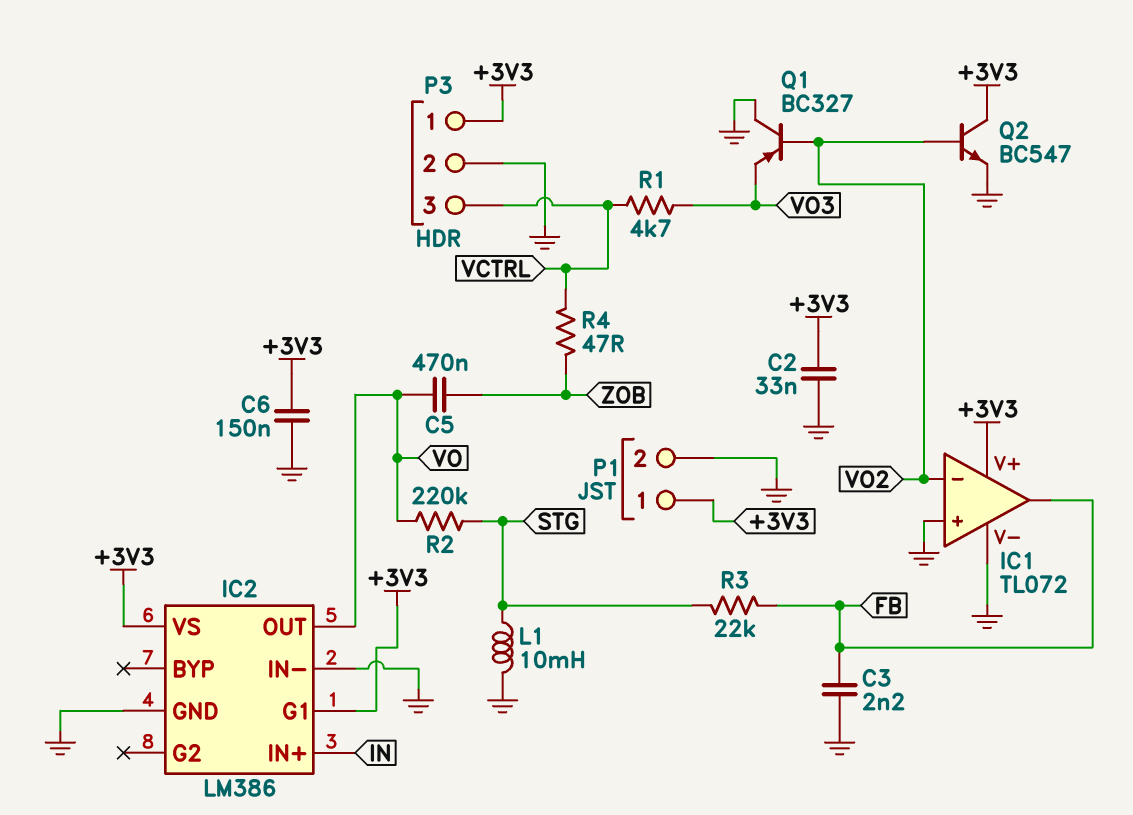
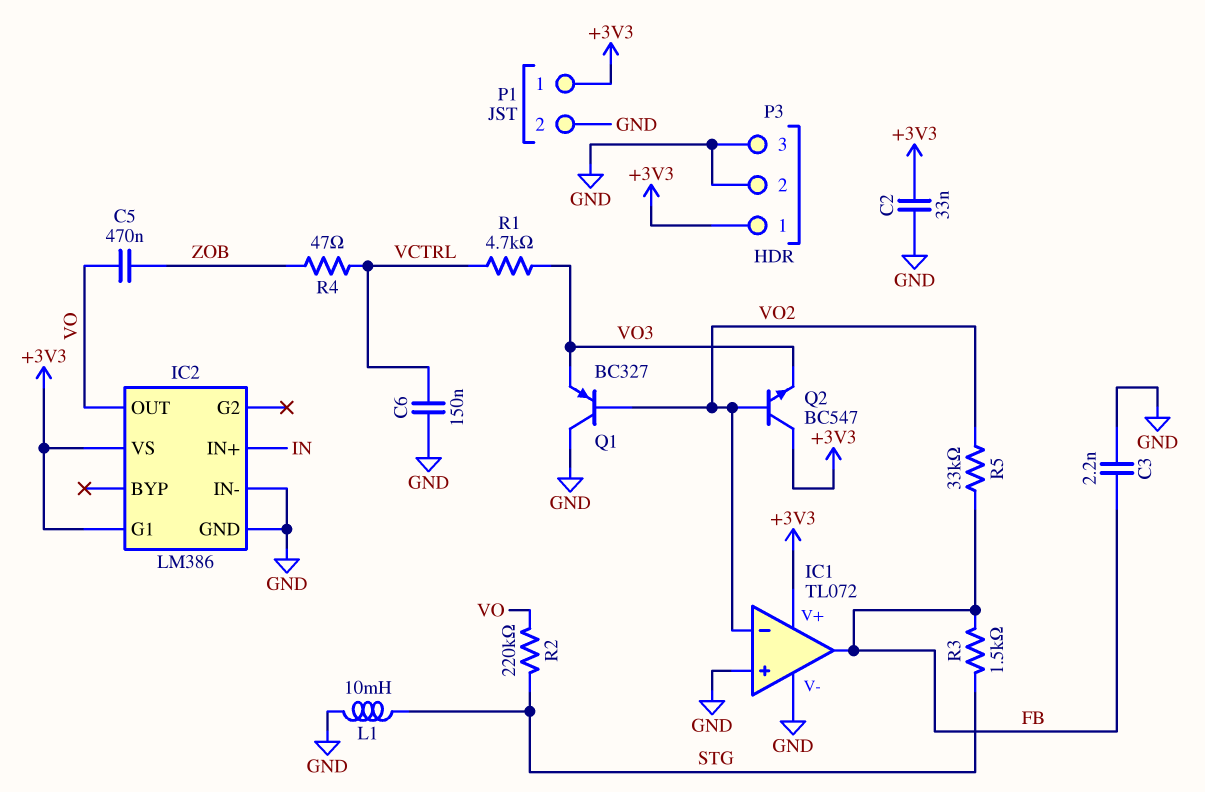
C6: 150nF (+3V3, GND) -> 150nF (GND, VCTRL)
P3 pin 3: VCTRL -> GND
Q2: NPN BC547 (B VO2, C +3V3, E GND) -> NPN BC547 (B VO2, C +3V3, E VO3)
R3: 22k (FB, STG) -> 1.5k (FB, STG)
R5: none -> 33k (FB, VO2)

